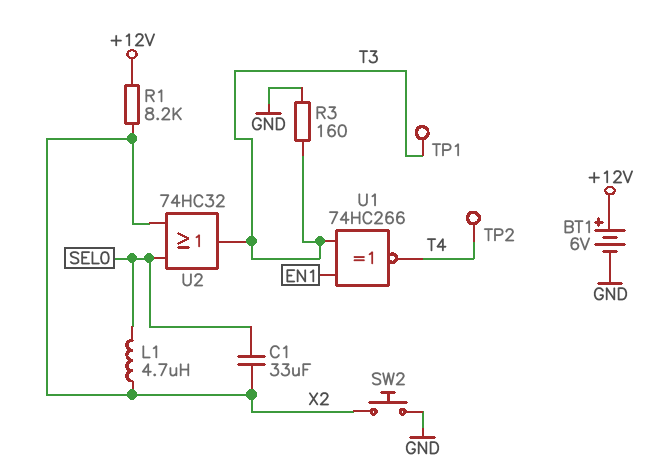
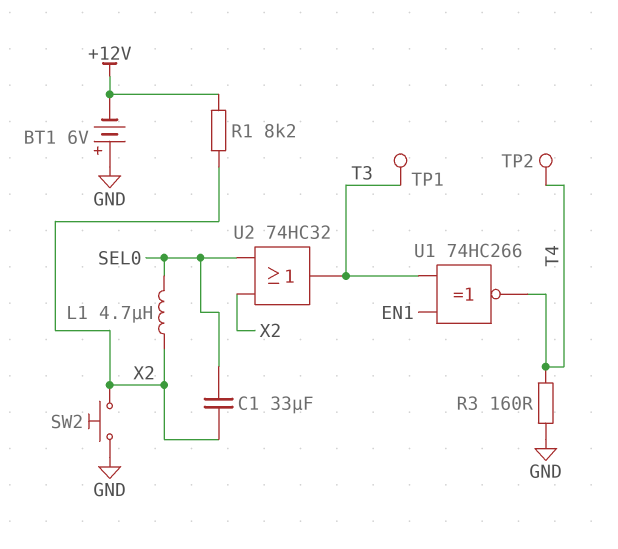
BT1: 6V (plus +12V, minus GND) -> 6V (plus GND, minus +12V)
R3: 160 (GND, T3) -> 160 (GND, T4)

